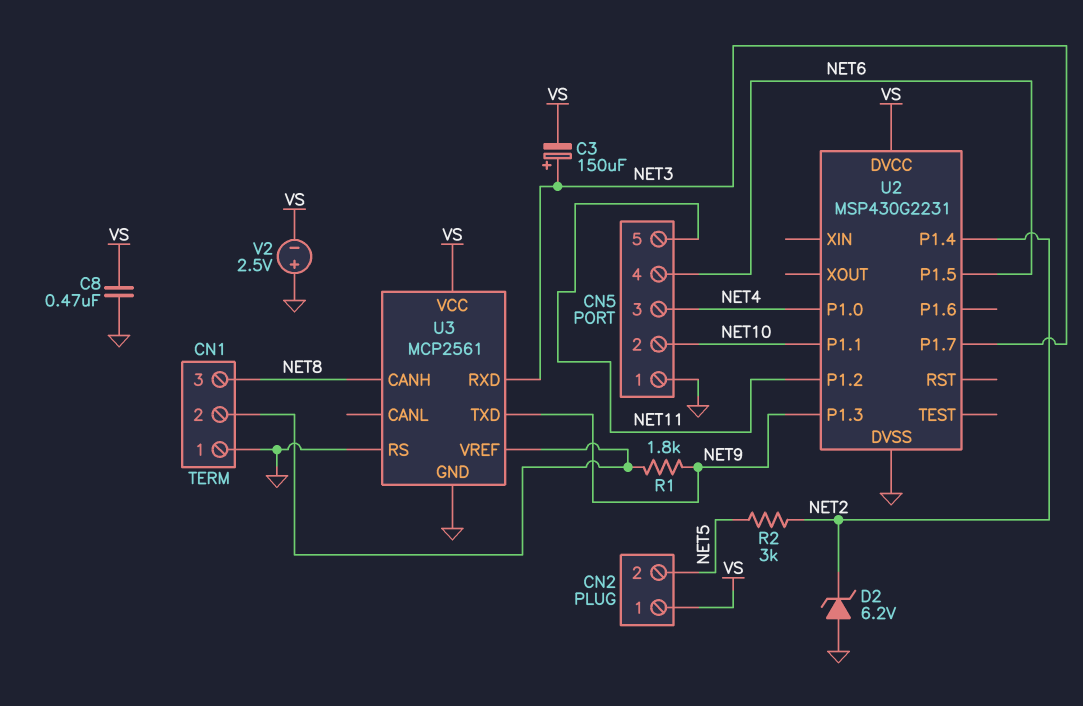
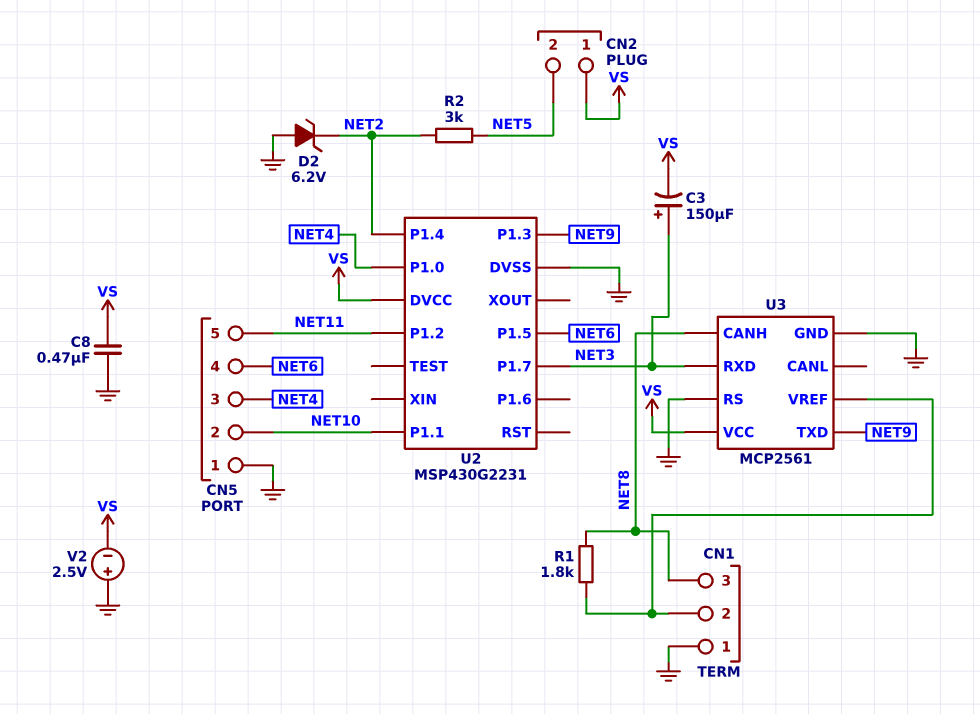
R1: 1.8k (CN1/2, NET9) -> 1.8k (CN1/2, NET8)

